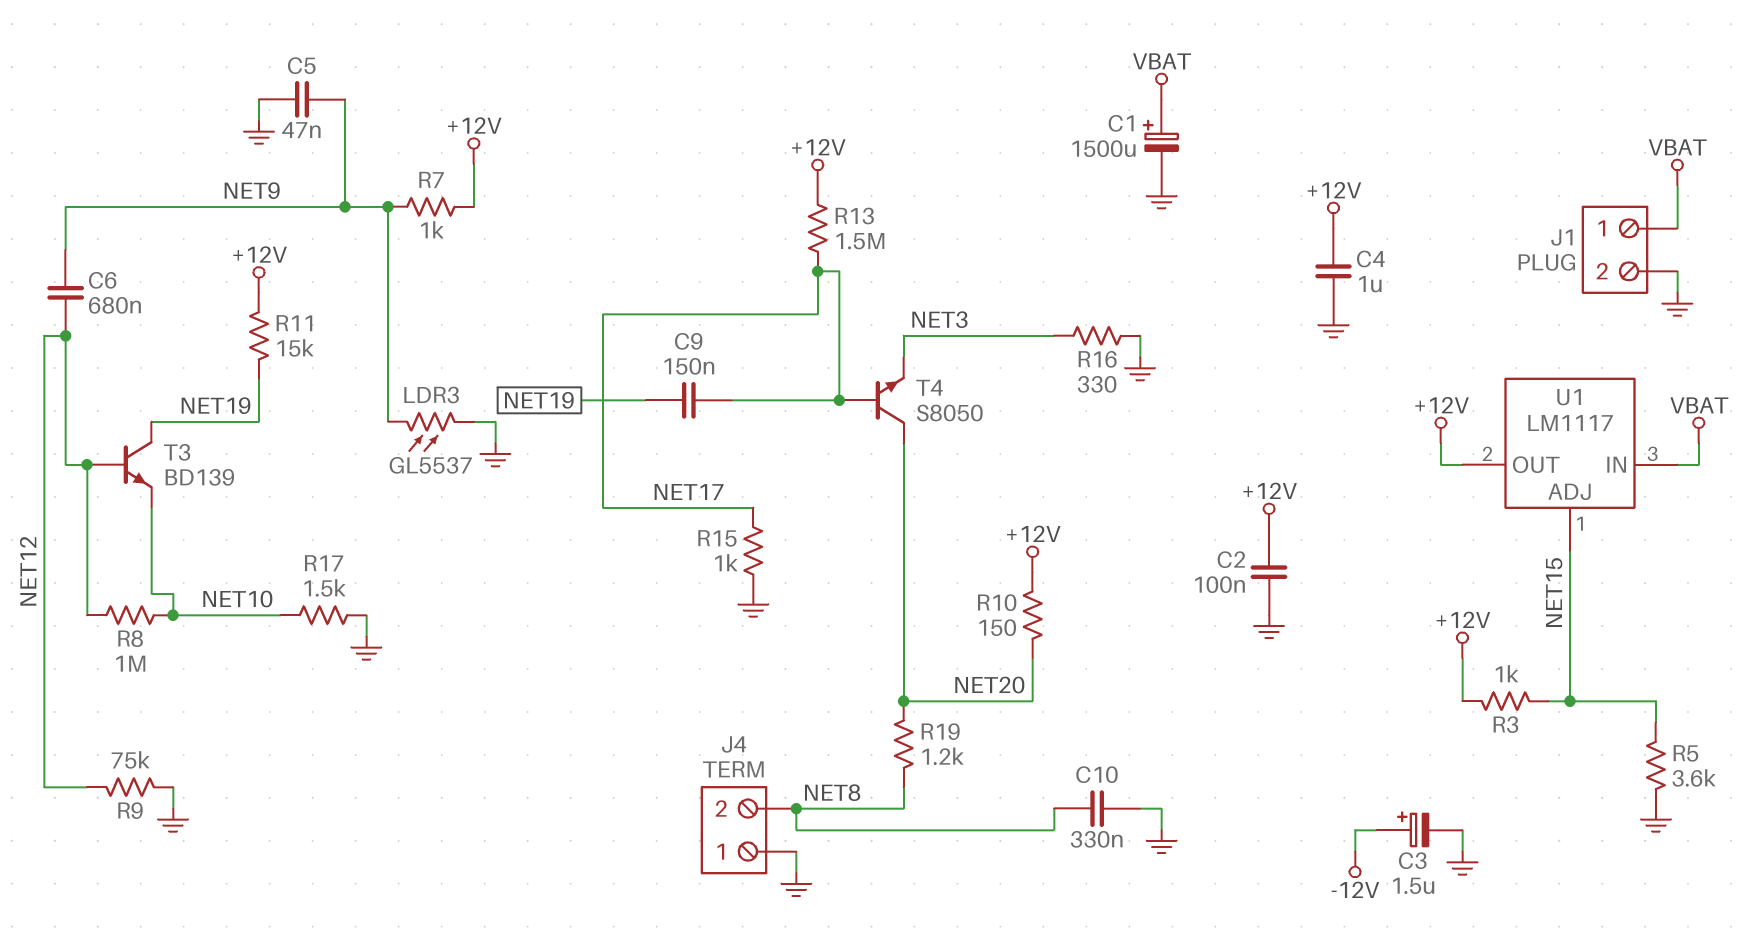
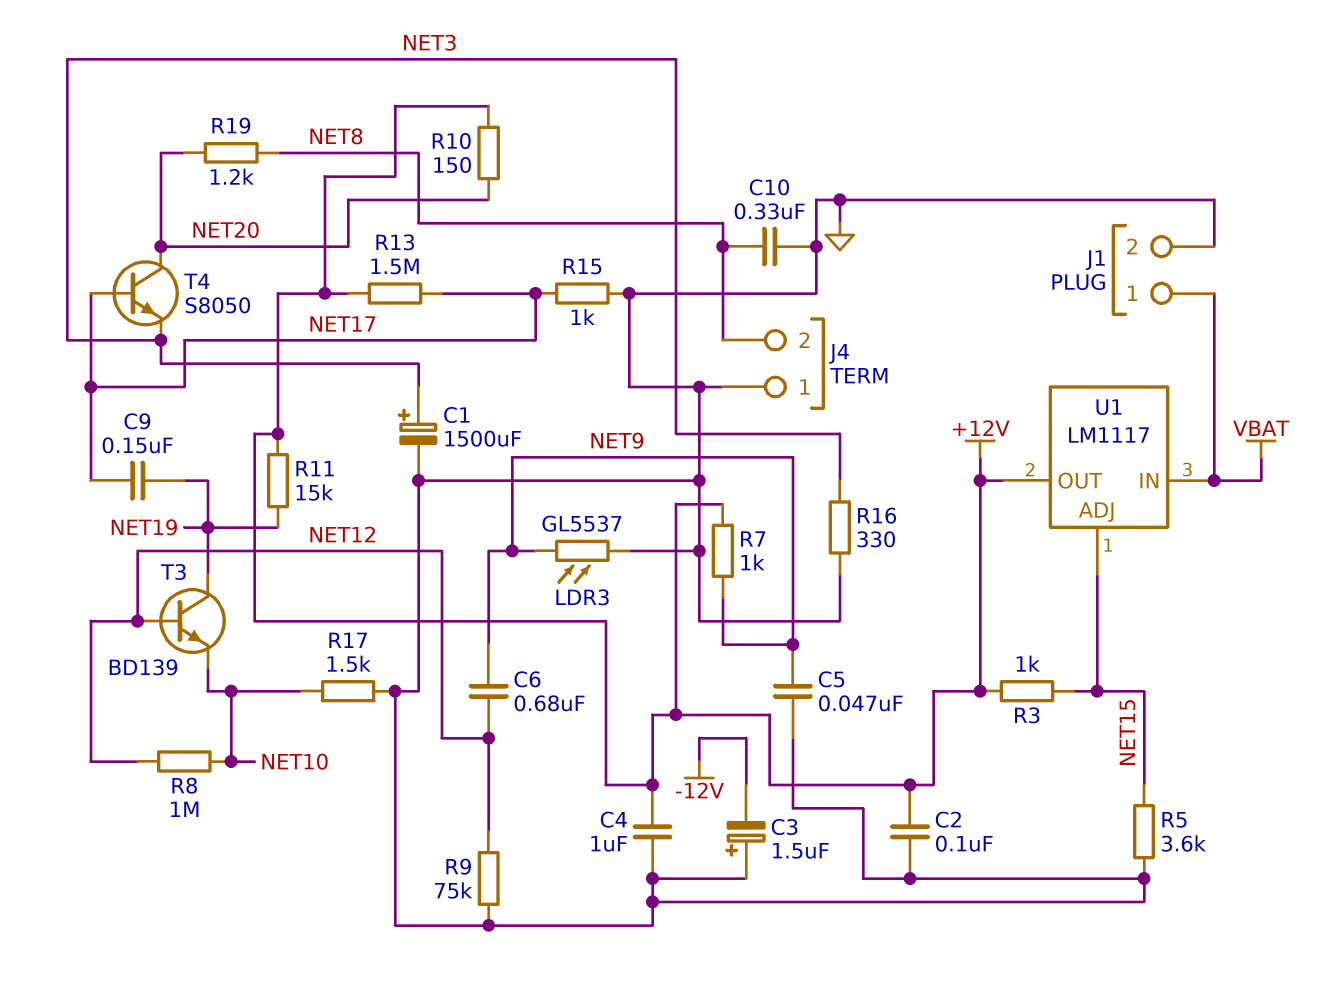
C1: 1500uF (plus VBAT, minus GND) -> 1500uF (plus NET3, minus GND)
C3: 1.5uF (plus -12V, minus GND) -> 1.5uF (plus GND, minus -12V)

